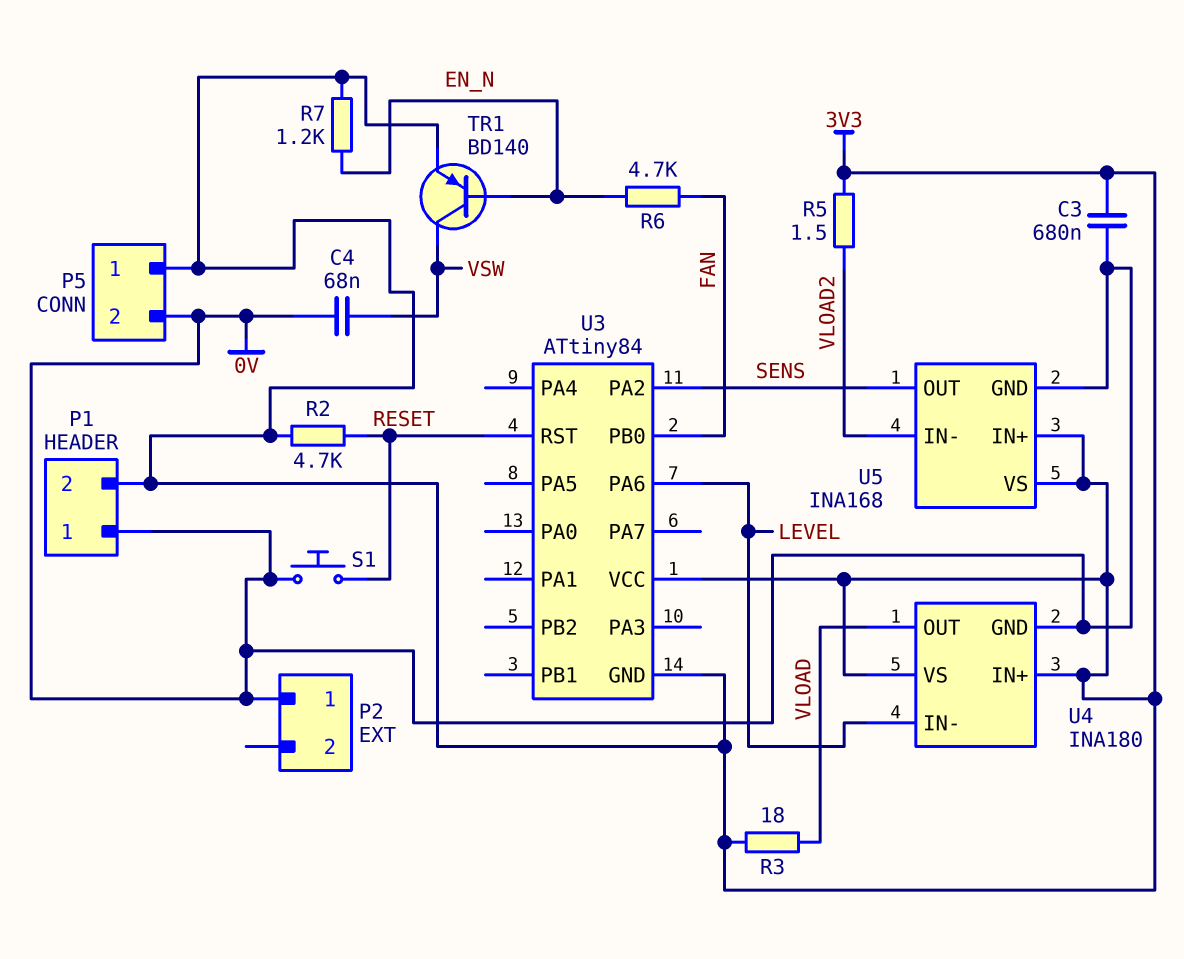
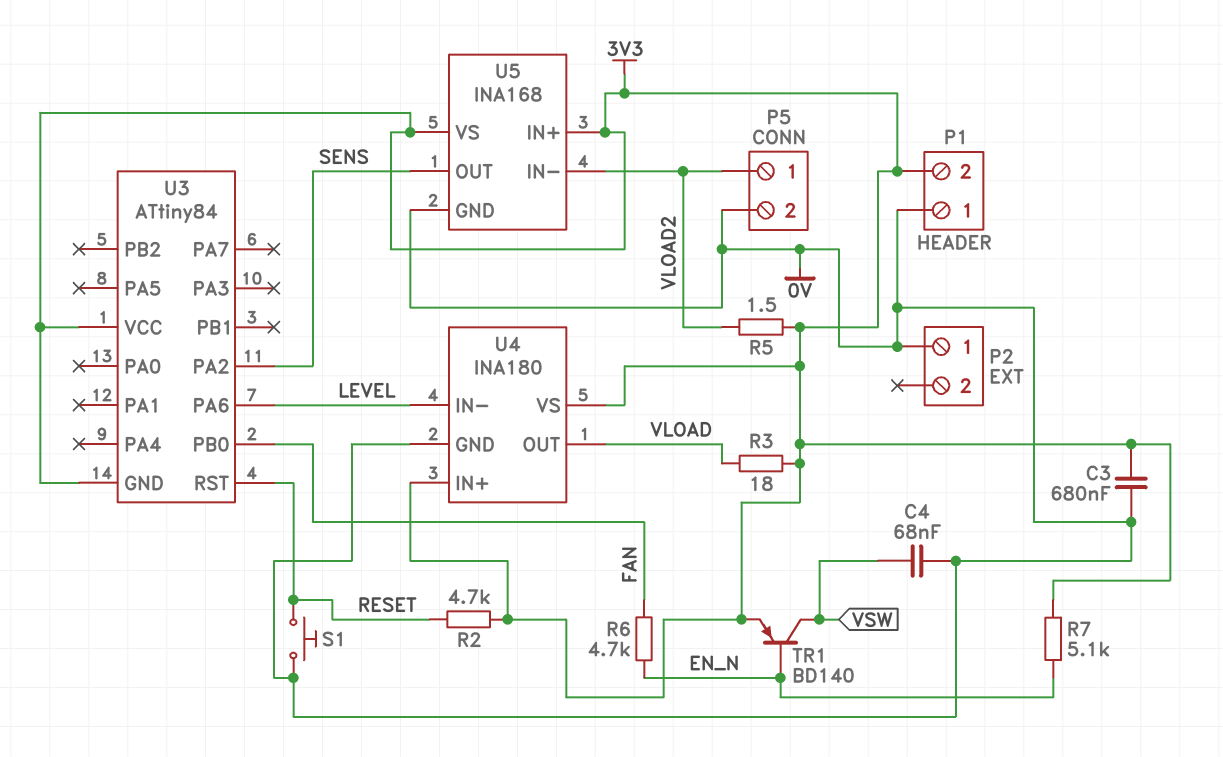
P5 pin 1: 3V3 -> VLOAD2
R7: 1.2k (3V3, EN_N) -> 5.1k (3V3, EN_N)

